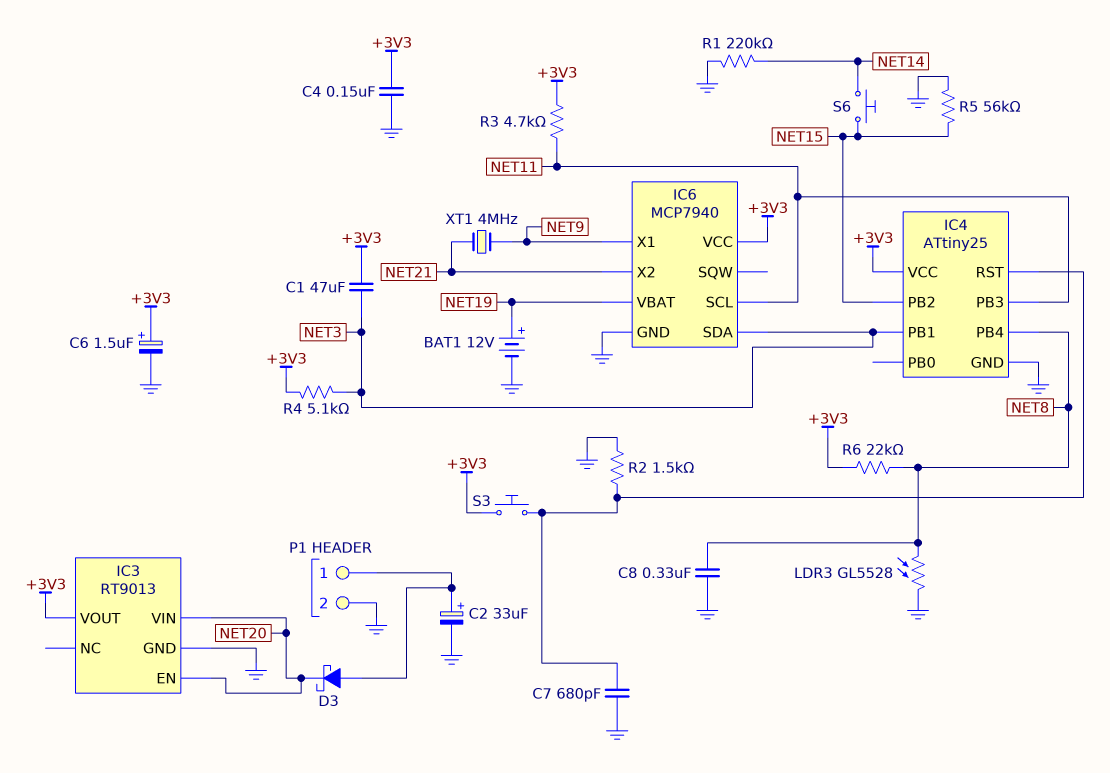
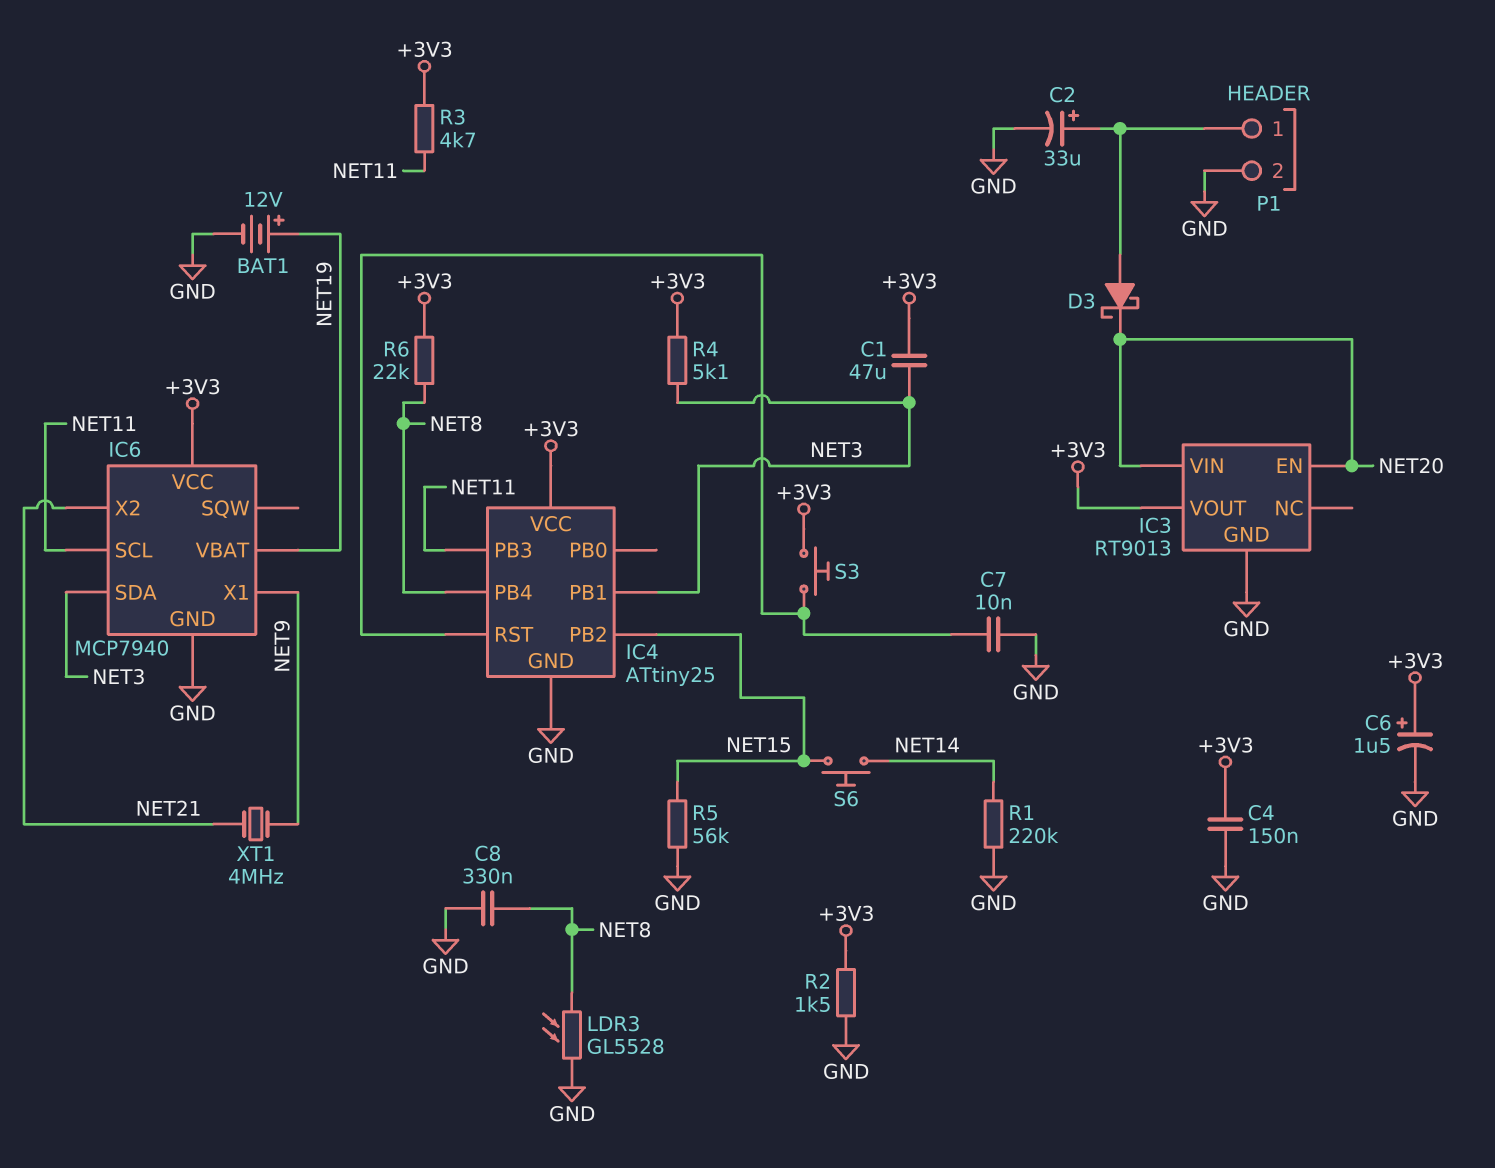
C7: 680pF (GND, IC4/RST) -> 10nF (GND, IC4/RST)
R2: 1.5k (GND, IC4/RST) -> 1.5k (+3V3, GND)

